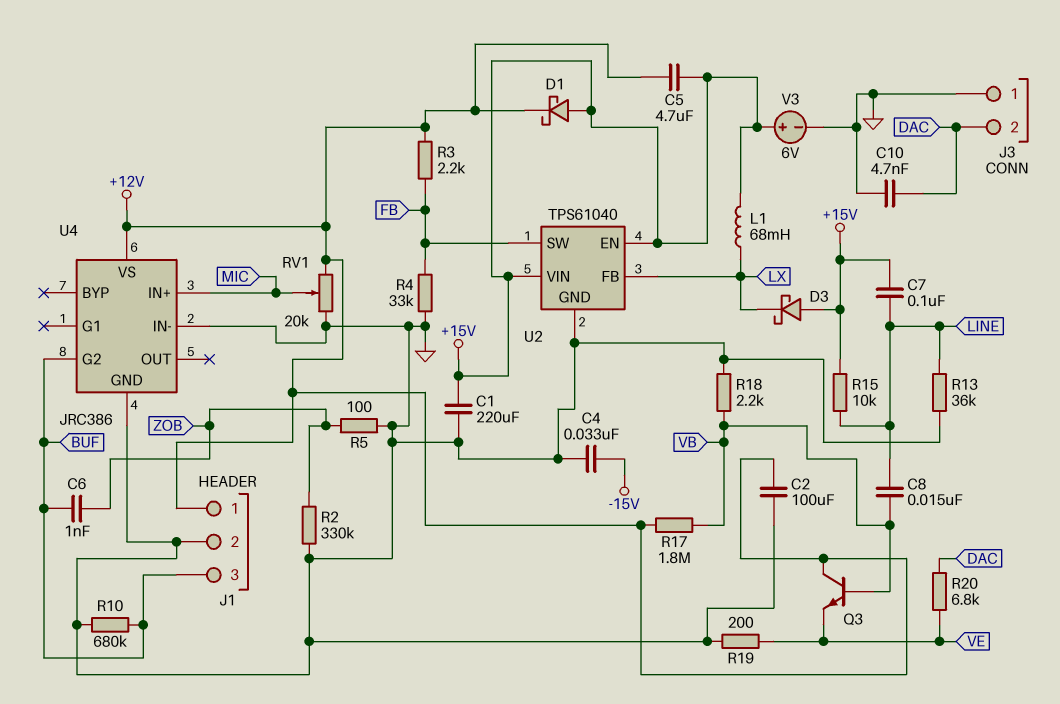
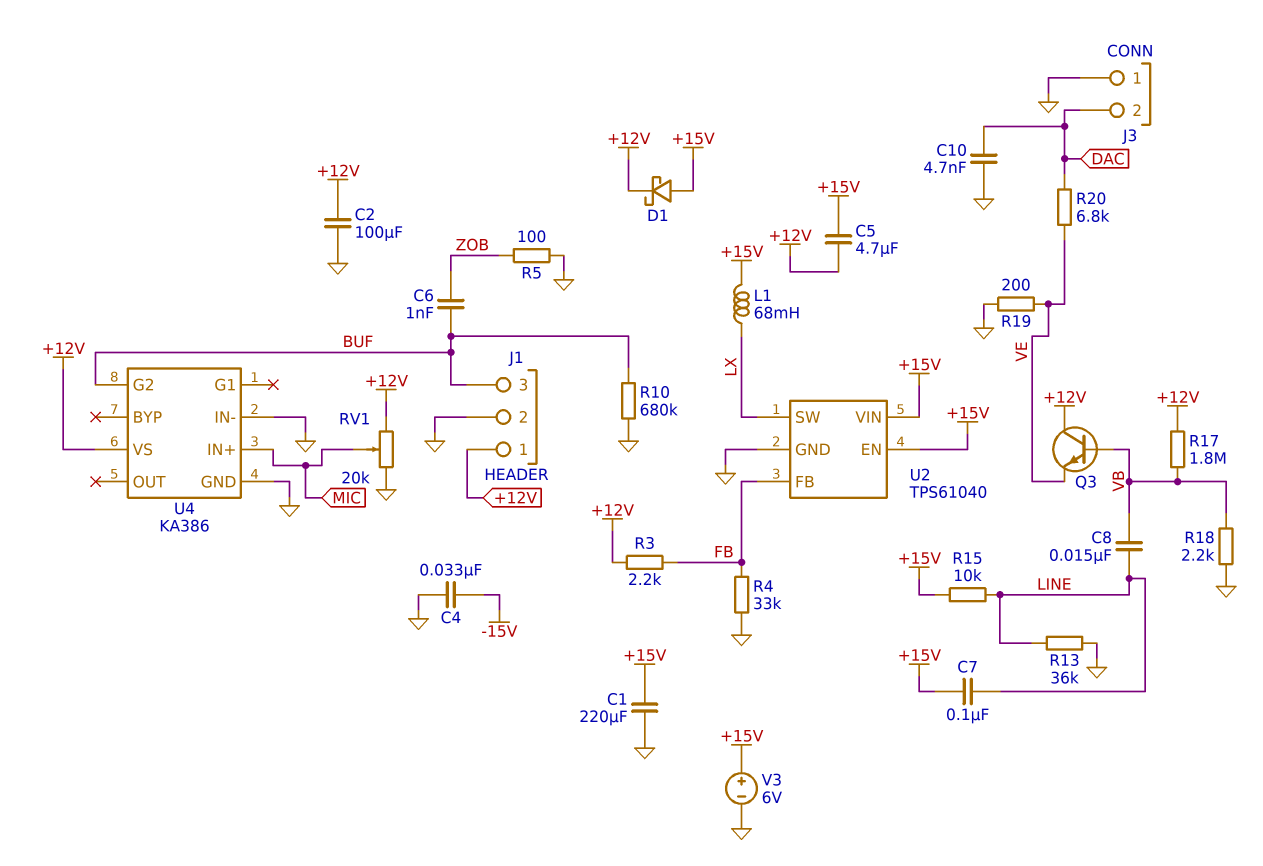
D3: schottky (A +15V, K LX) -> none
R2: 330k (GND, ZOB) -> none
U2 pin FB: LX -> FB
U2 pin SW: FB -> LX
U4: JRC386 -> KA386

